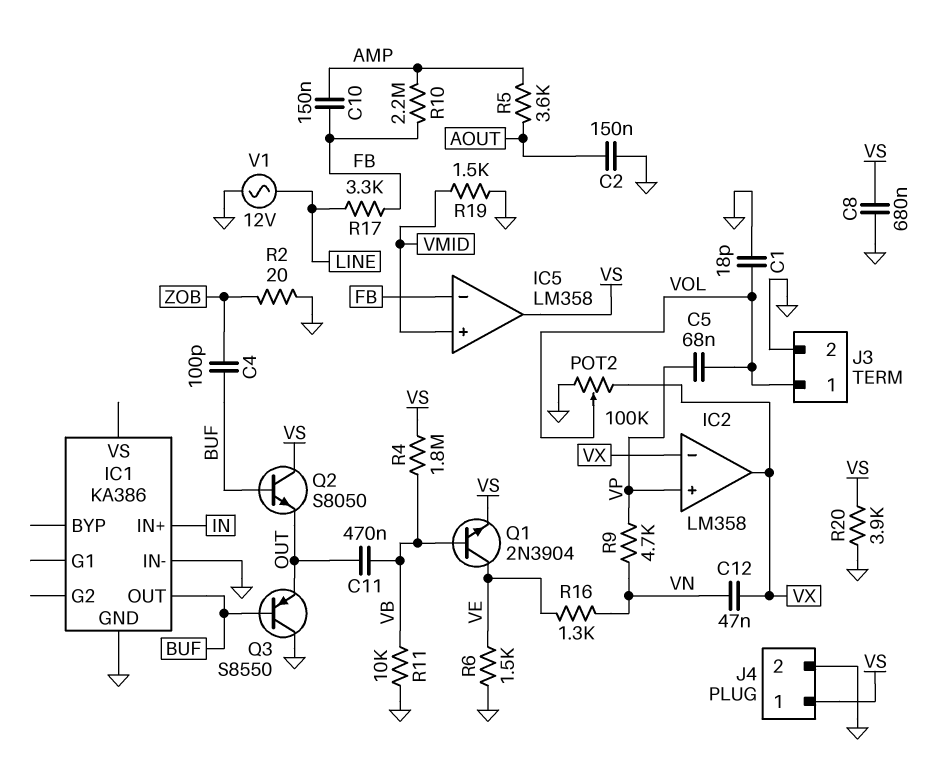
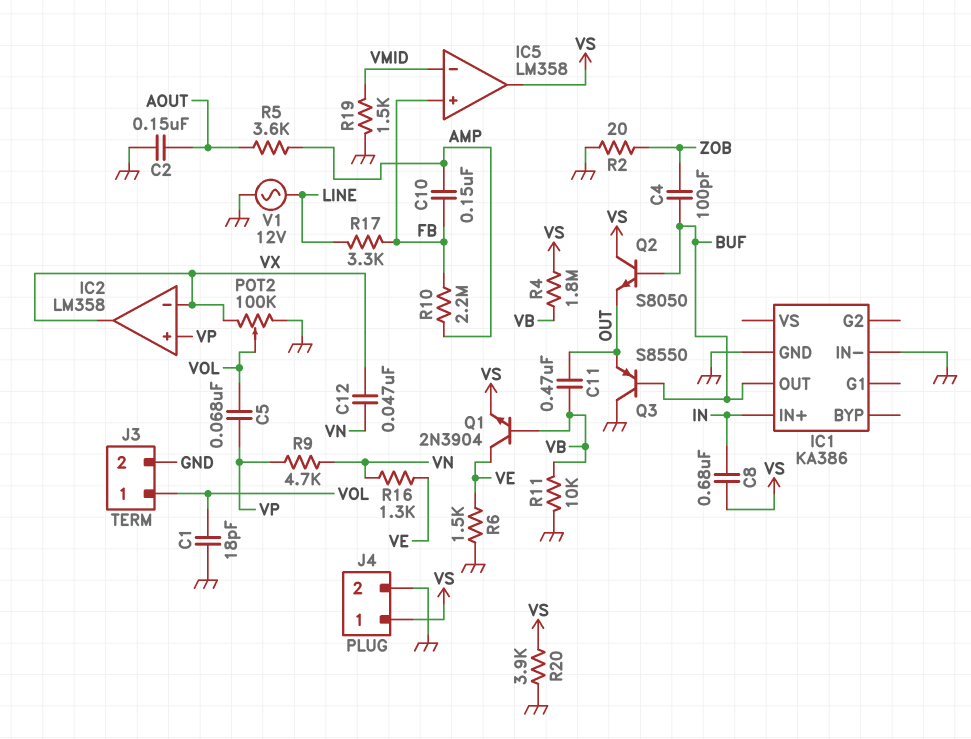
C8: 680nF (GND, VS) -> 680nF (IN, VS)
IC5 pin in+: VMID -> FB
IC5 pin in-: FB -> VMID

